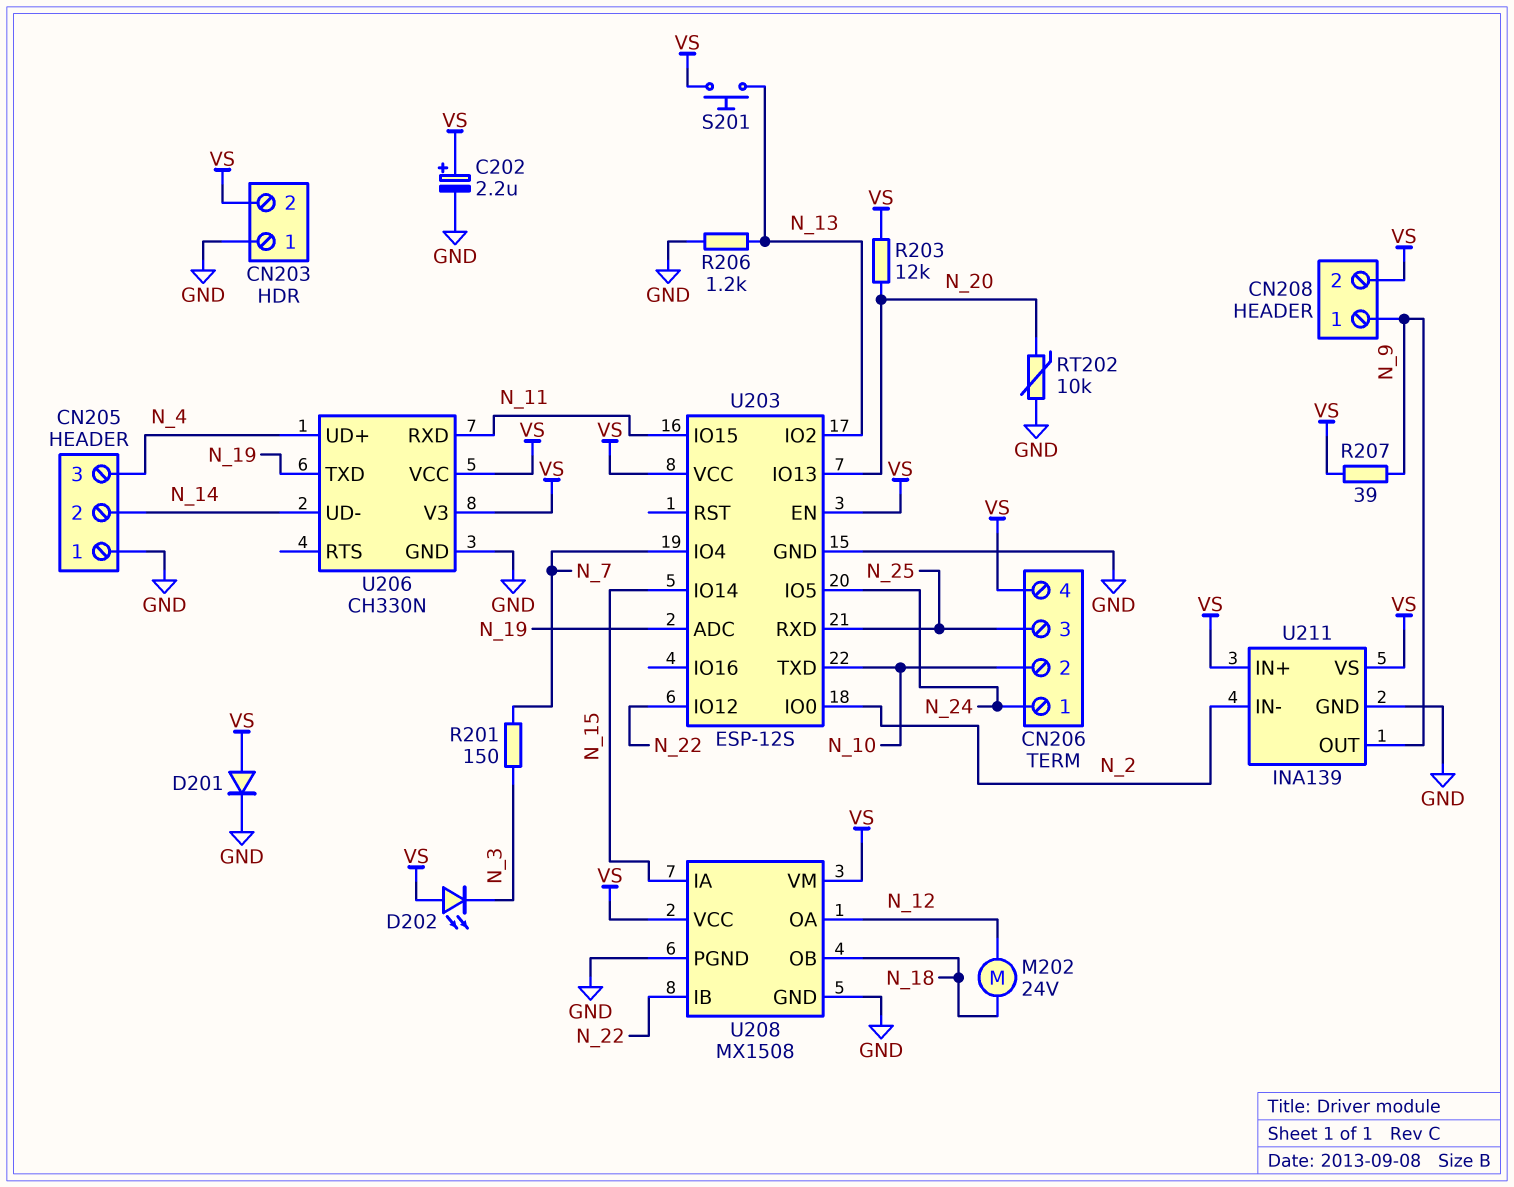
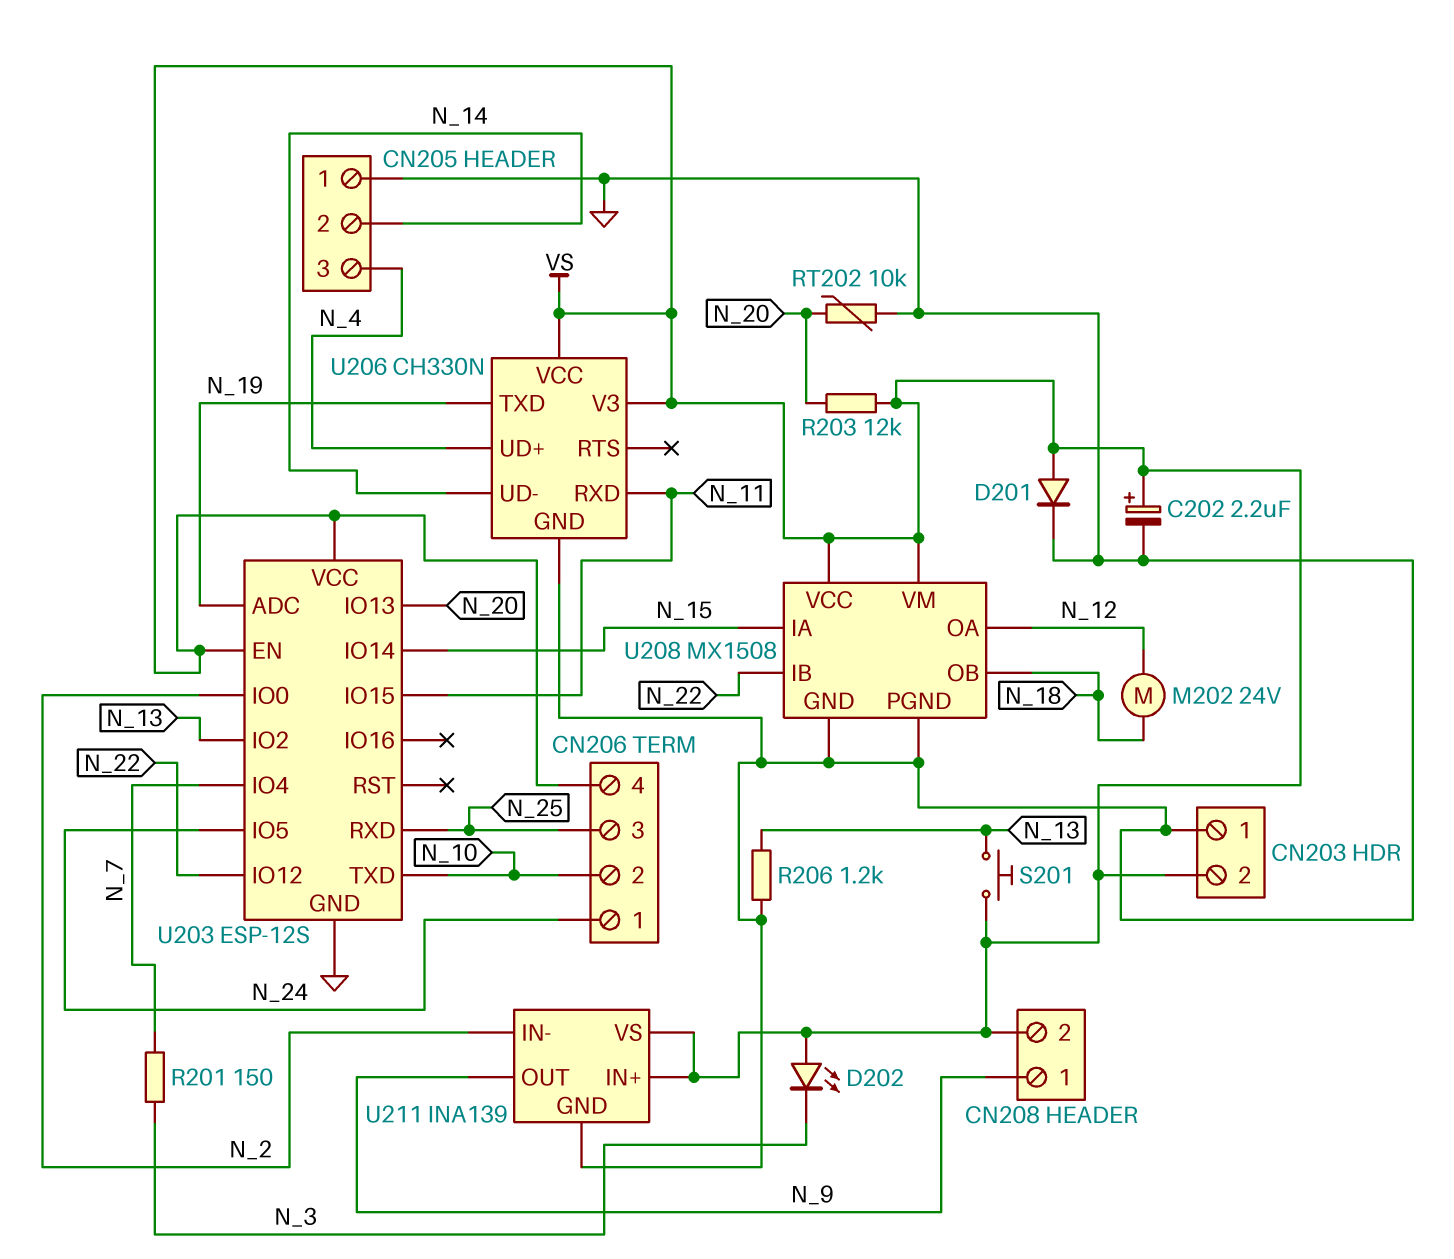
R207: 39 (N_9, VS) -> none

